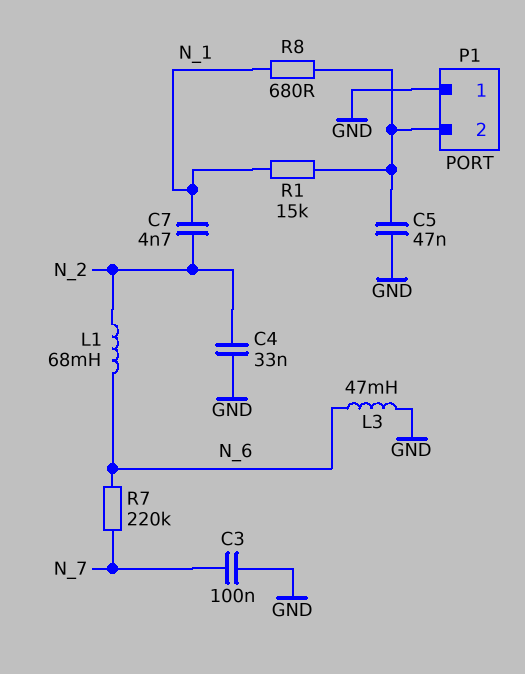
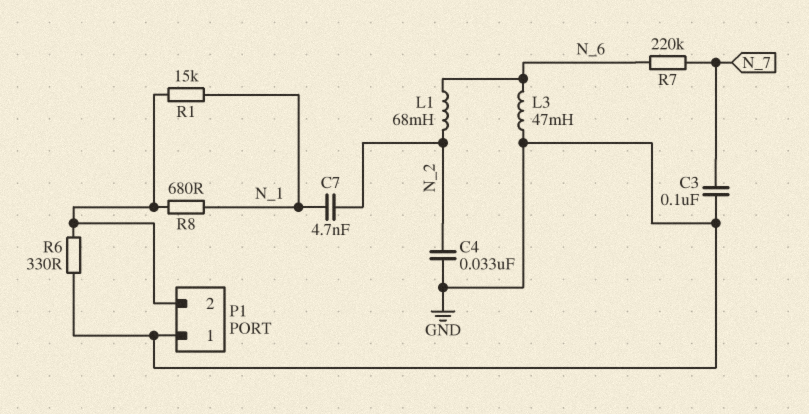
C5: 47nF (GND, P1/2) -> none
R6: none -> 330 (GND, P1/2)

